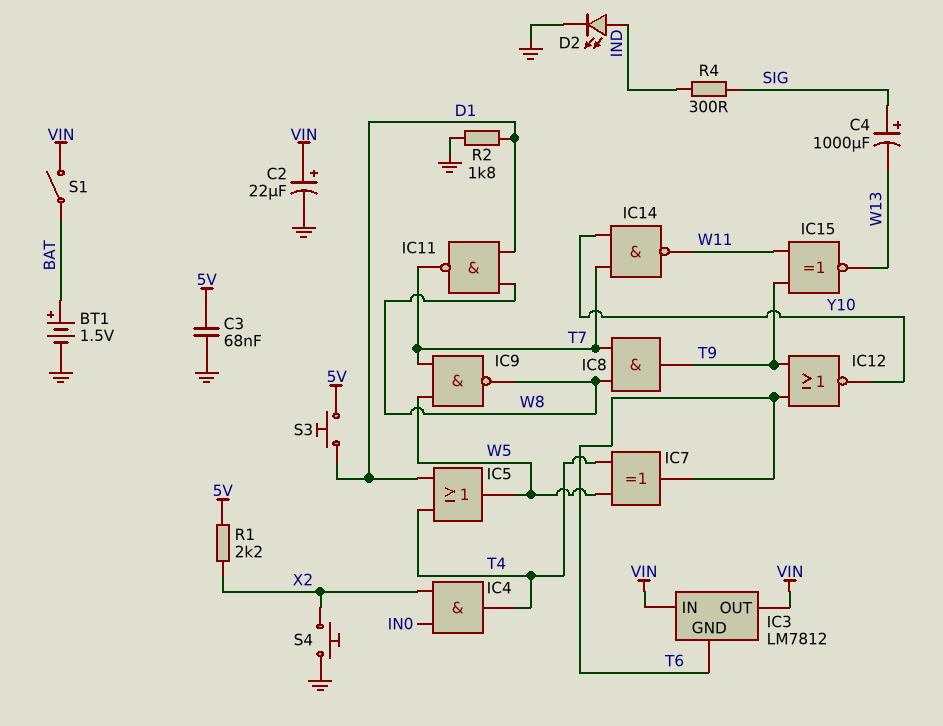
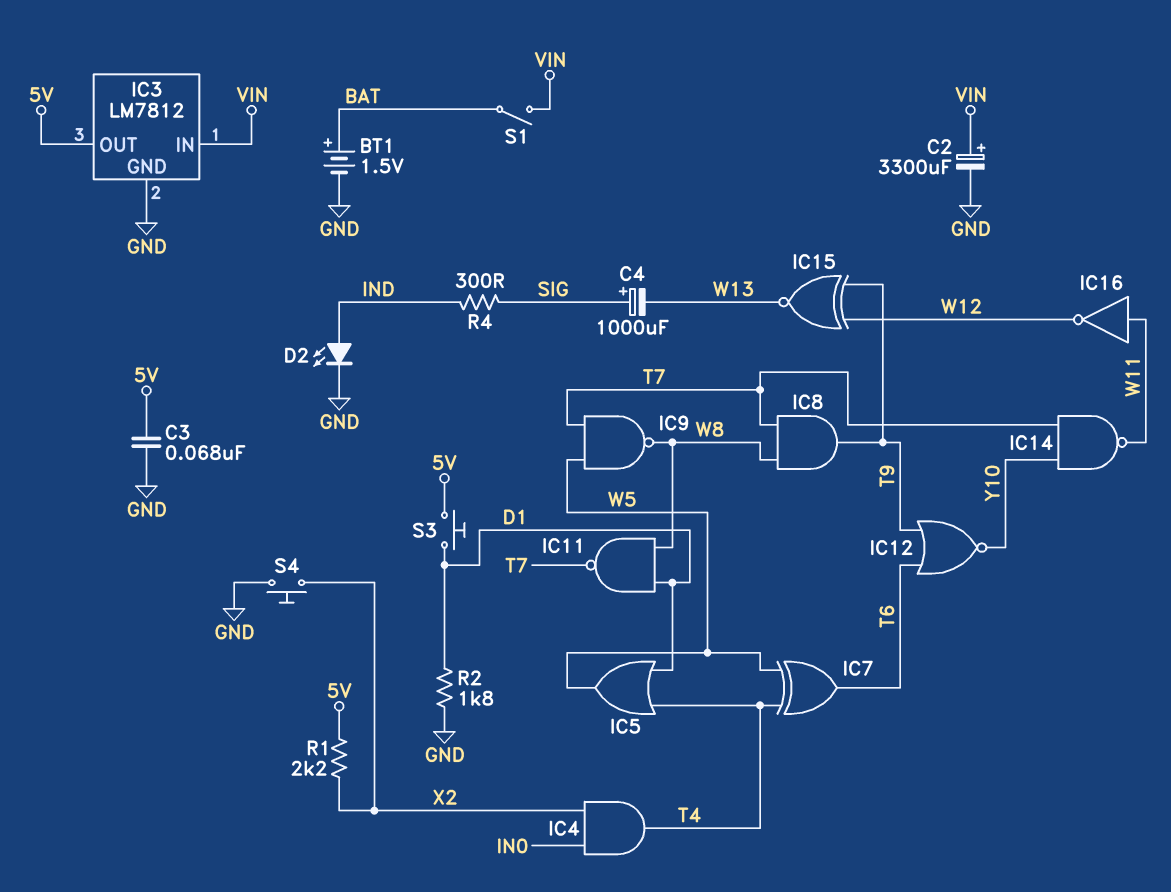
C2: 22uF (plus VIN, minus GND) -> 3300uF (plus VIN, minus GND)
IC3 pin GND: T6 -> GND
IC3 pin OUT: VIN -> 5V
IC15: XNOR (in T9, in W11, out W13) -> XNOR (in T9, in W12, out W13)
IC16: none -> NOT (in W11, out W12)

